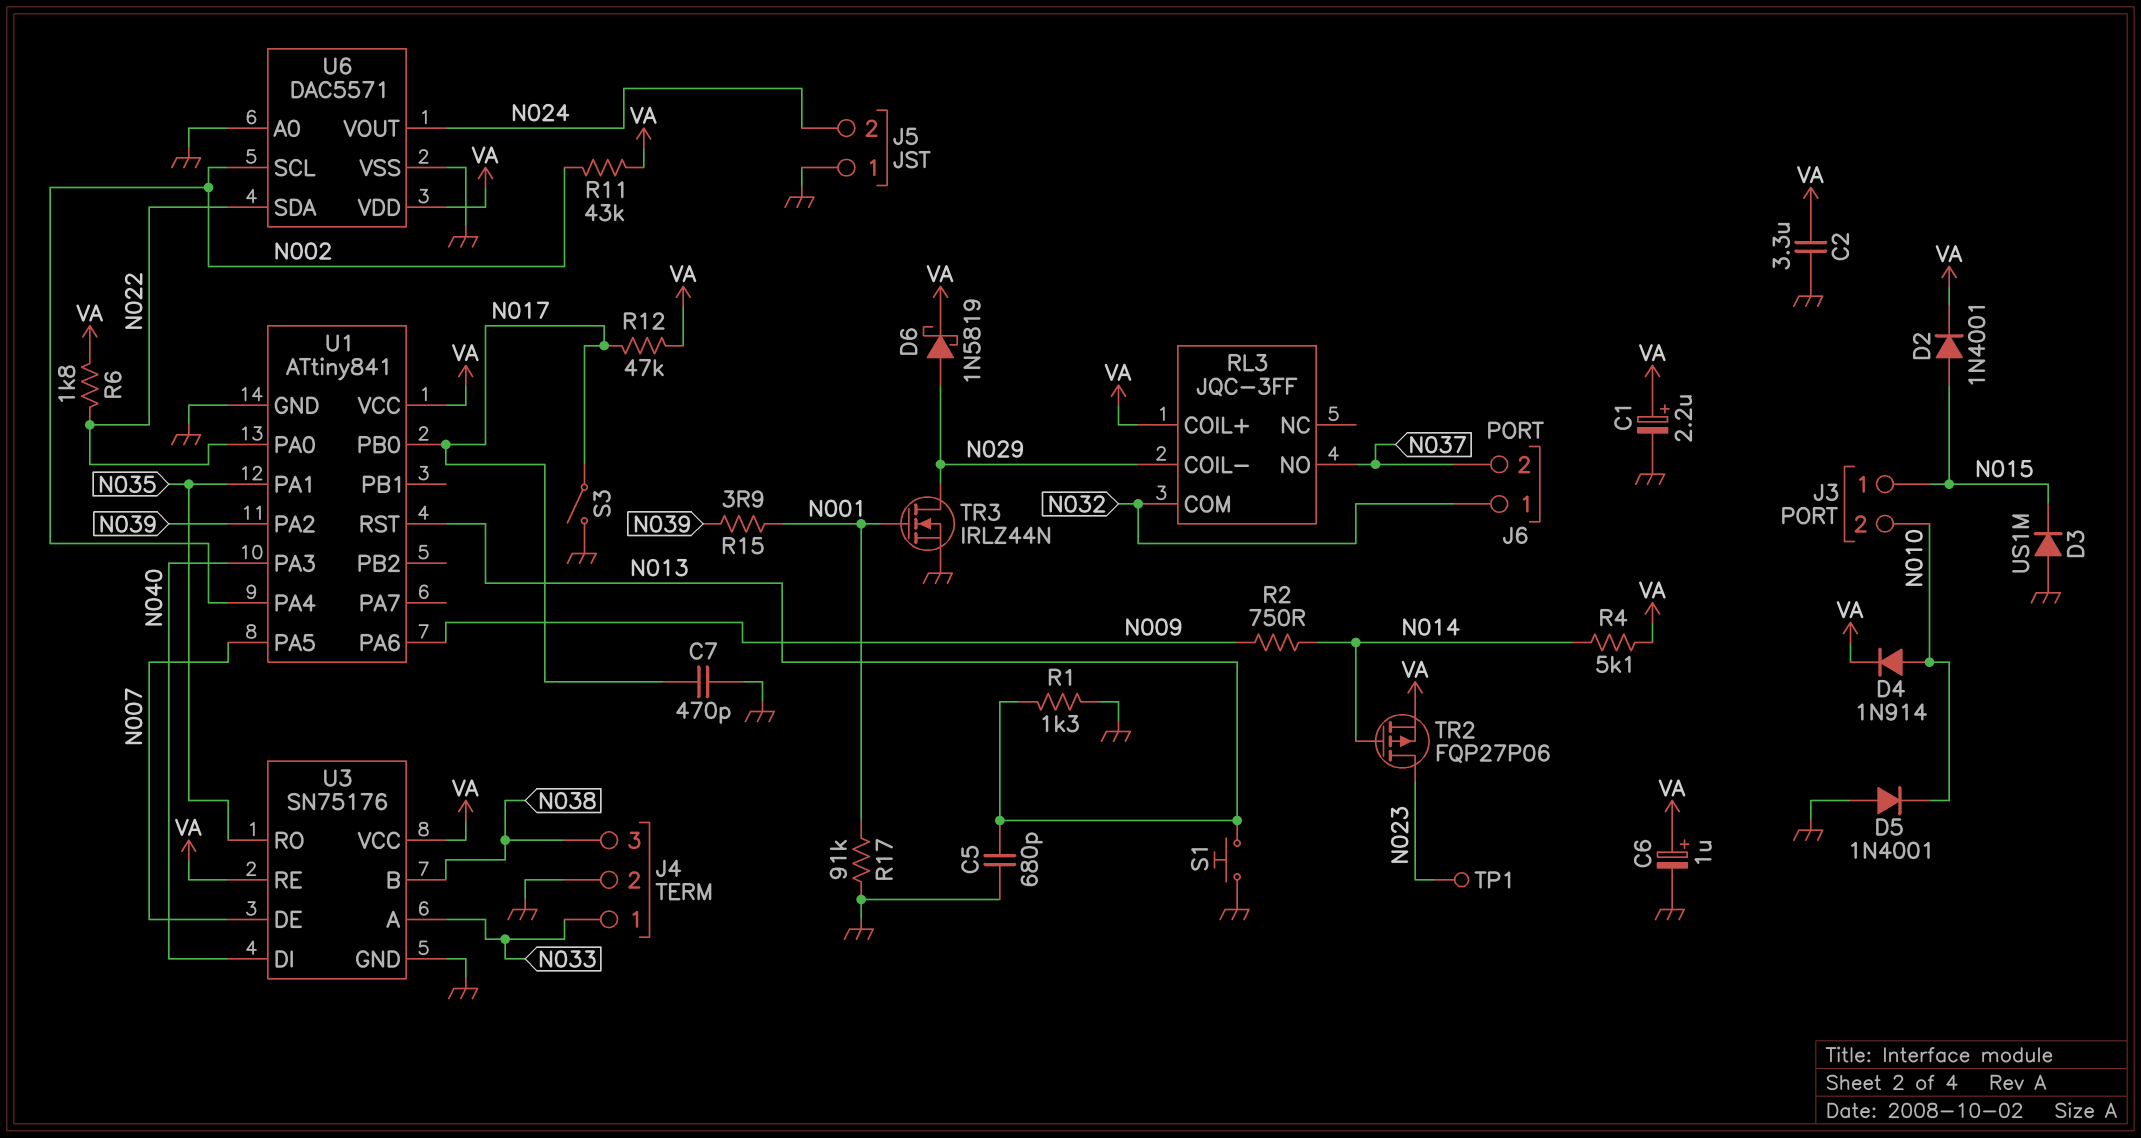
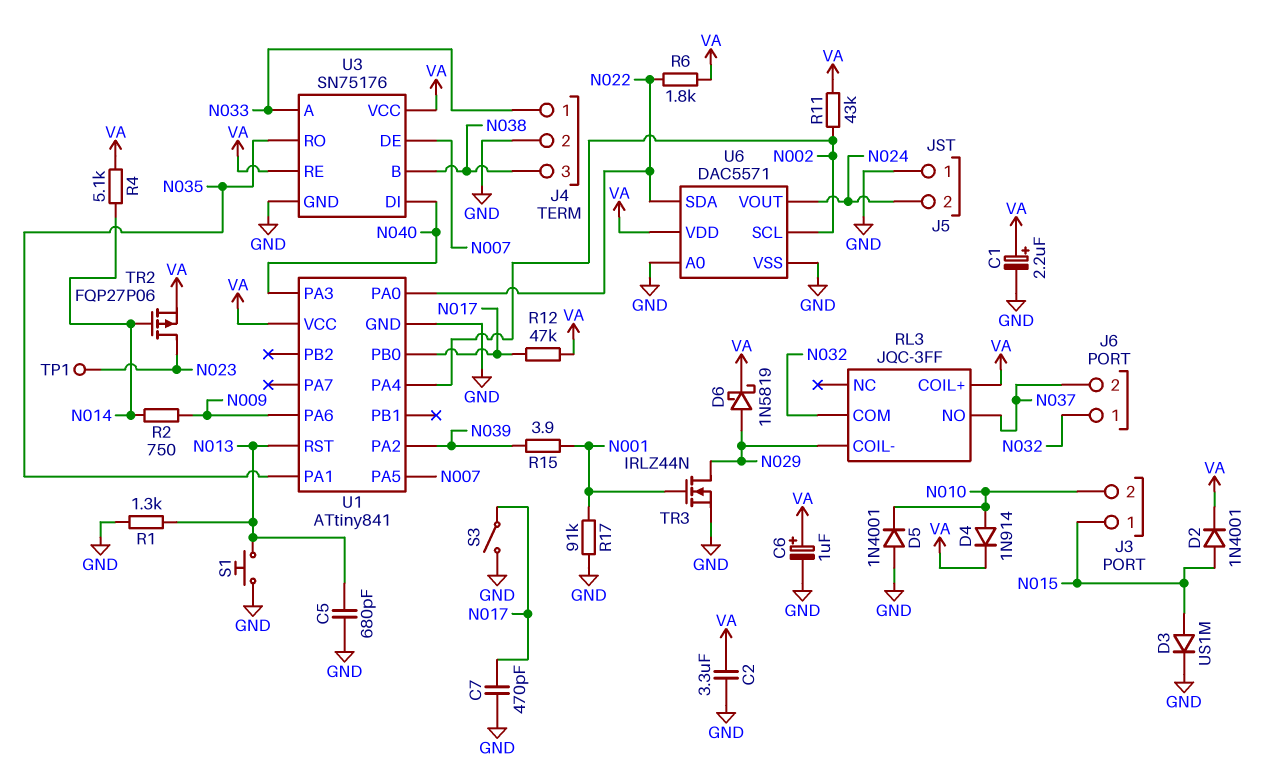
D3: diode US1M (A GND, K N015) -> diode US1M (A N015, K GND)

